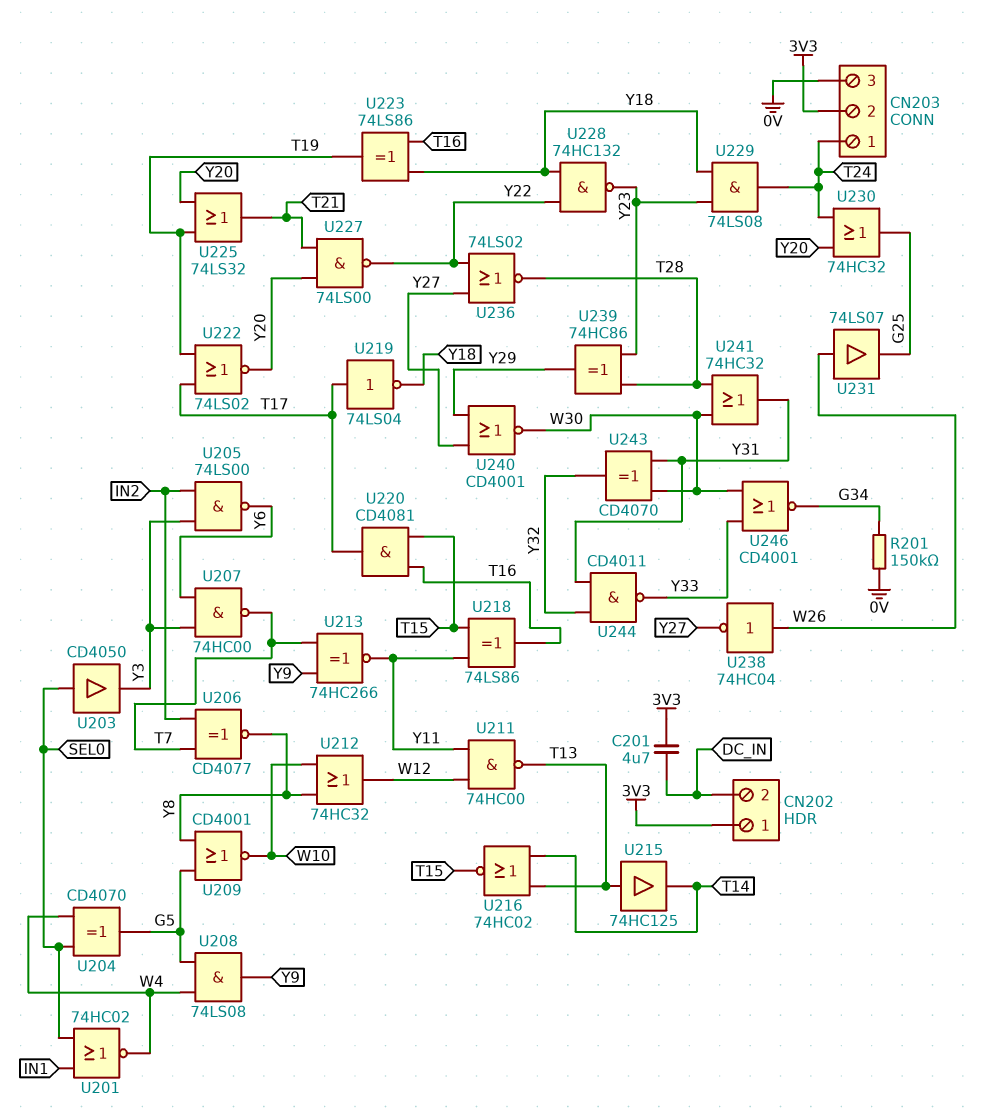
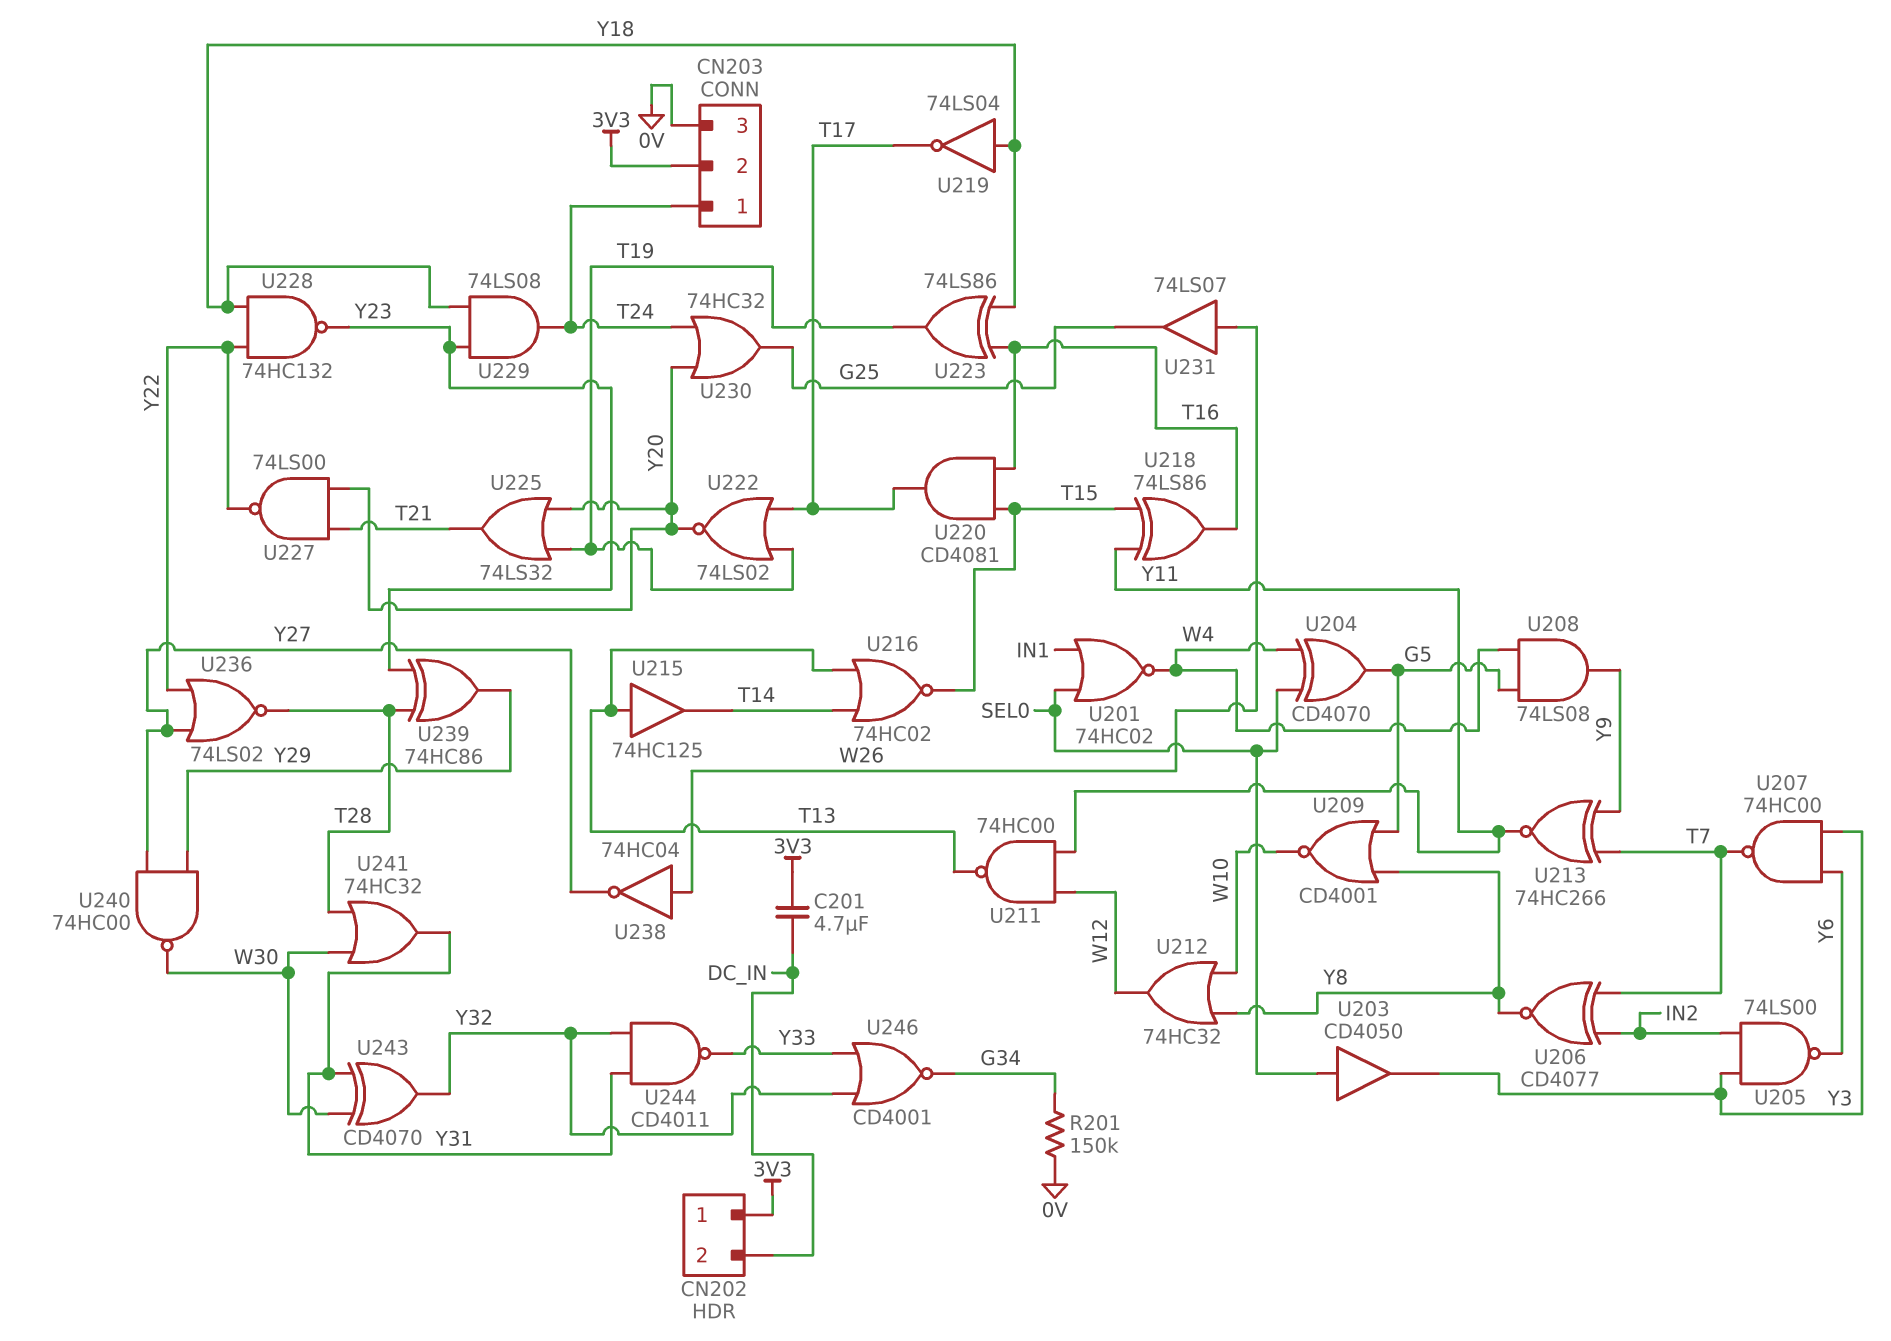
U219: NOT 74LS04 (in T17, out Y18) -> NOT 74LS04 (in Y18, out T17)
U240: NOR CD4001 (in Y27, in Y29, out W30) -> NAND 74HC00 (in Y27, in Y29, out W30)
U246: NOR CD4001 (in W30, in Y33, out G34) -> NOR CD4001 (in Y32, in Y33, out G34)

